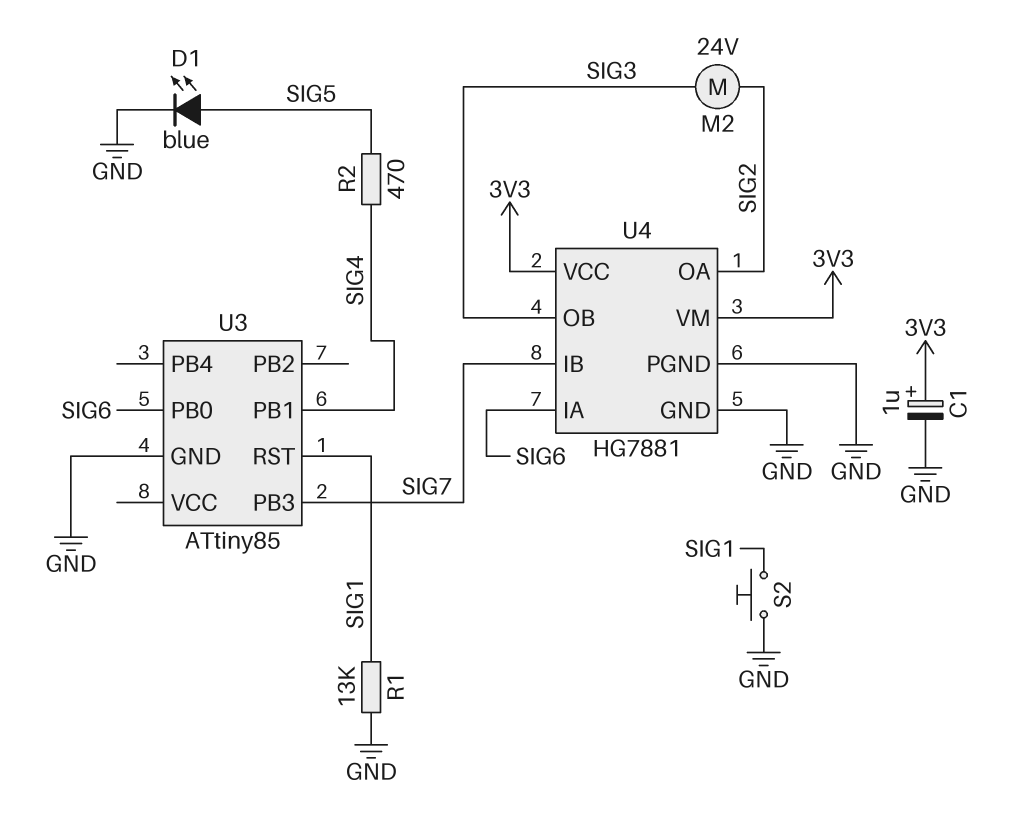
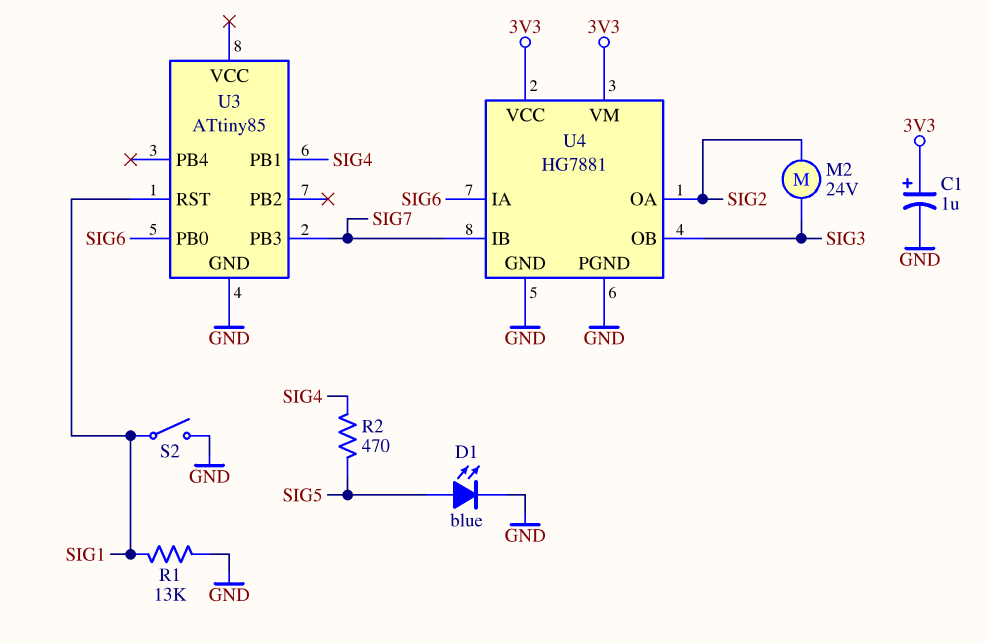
S2: button (GND, SIG1) -> switch (GND, SIG1)

